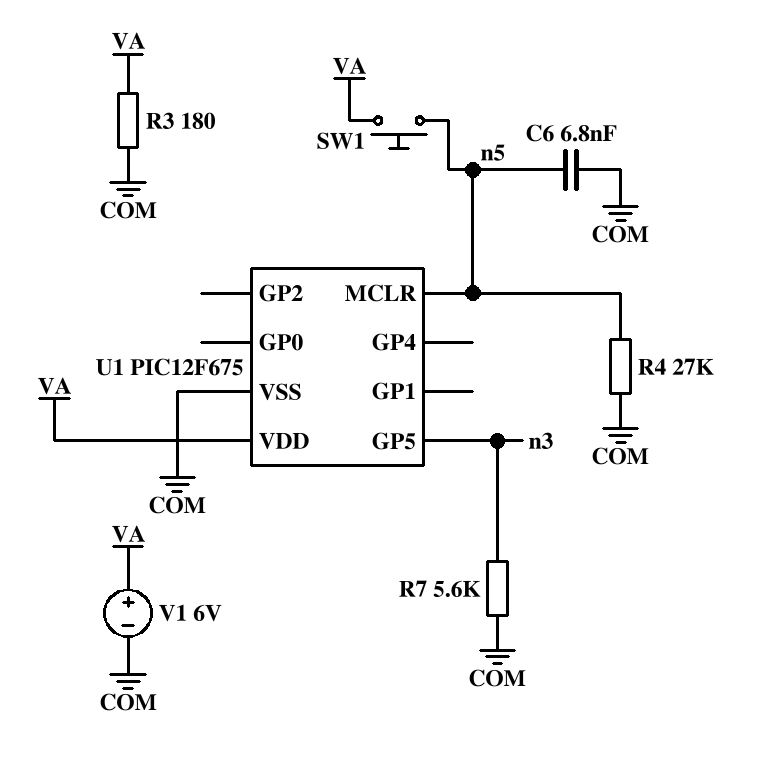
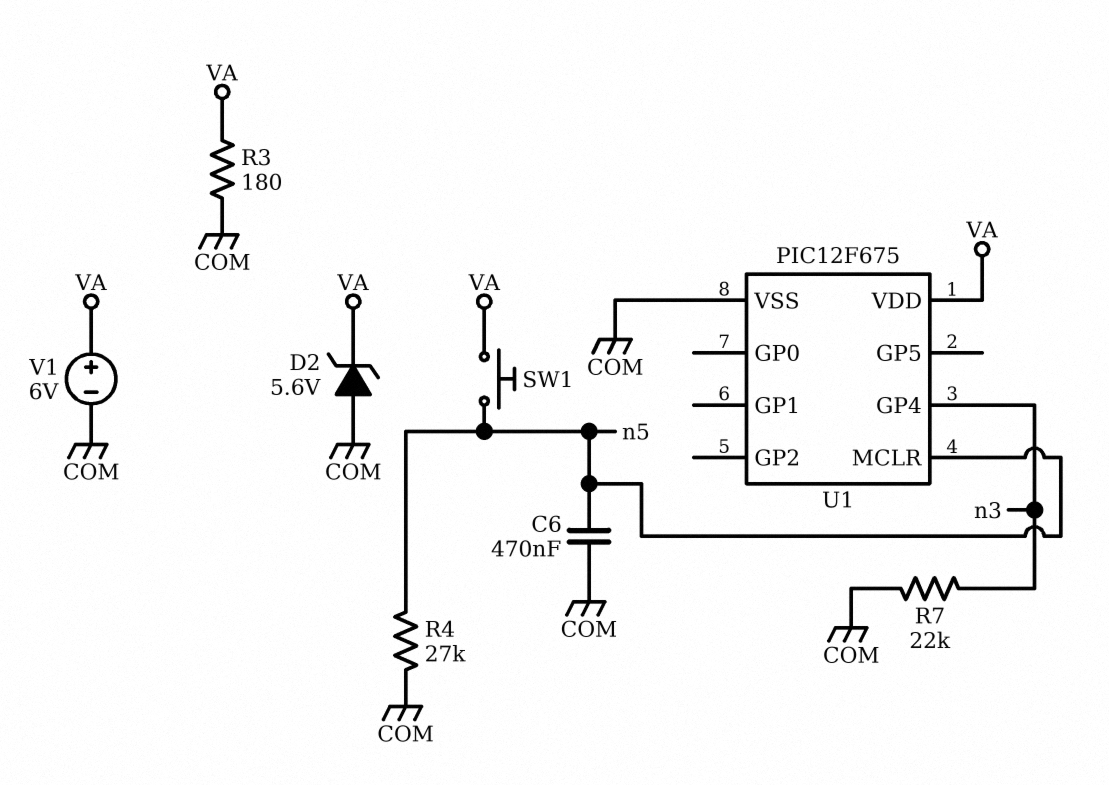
C6: 6.8nF (COM, n5) -> 470nF (COM, n5)
D2: none -> zener 5.6V (A COM, K VA)
R7: 5.6k (COM, n3) -> 22k (COM, n3)
U1 pin GP4: none -> n3
U1 pin GP5: n3 -> none

